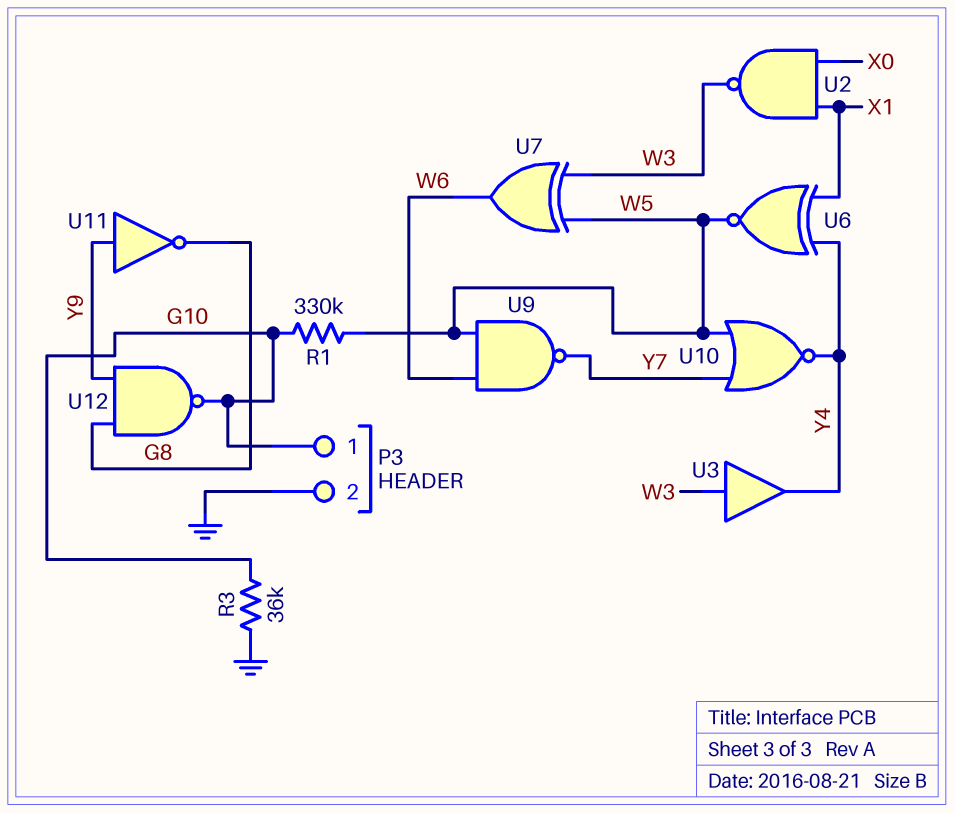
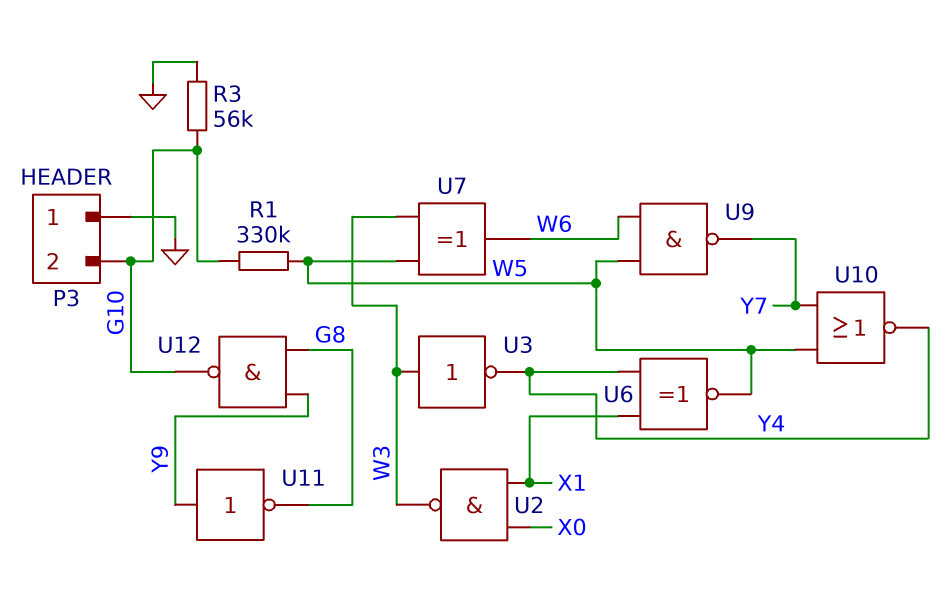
P3 pin 1: G10 -> GND
P3 pin 2: GND -> G10
R3: 36k (G10, GND) -> 56k (G10, GND)
U3: buffer (in W3, out Y4) -> NOT (in W3, out Y4)

